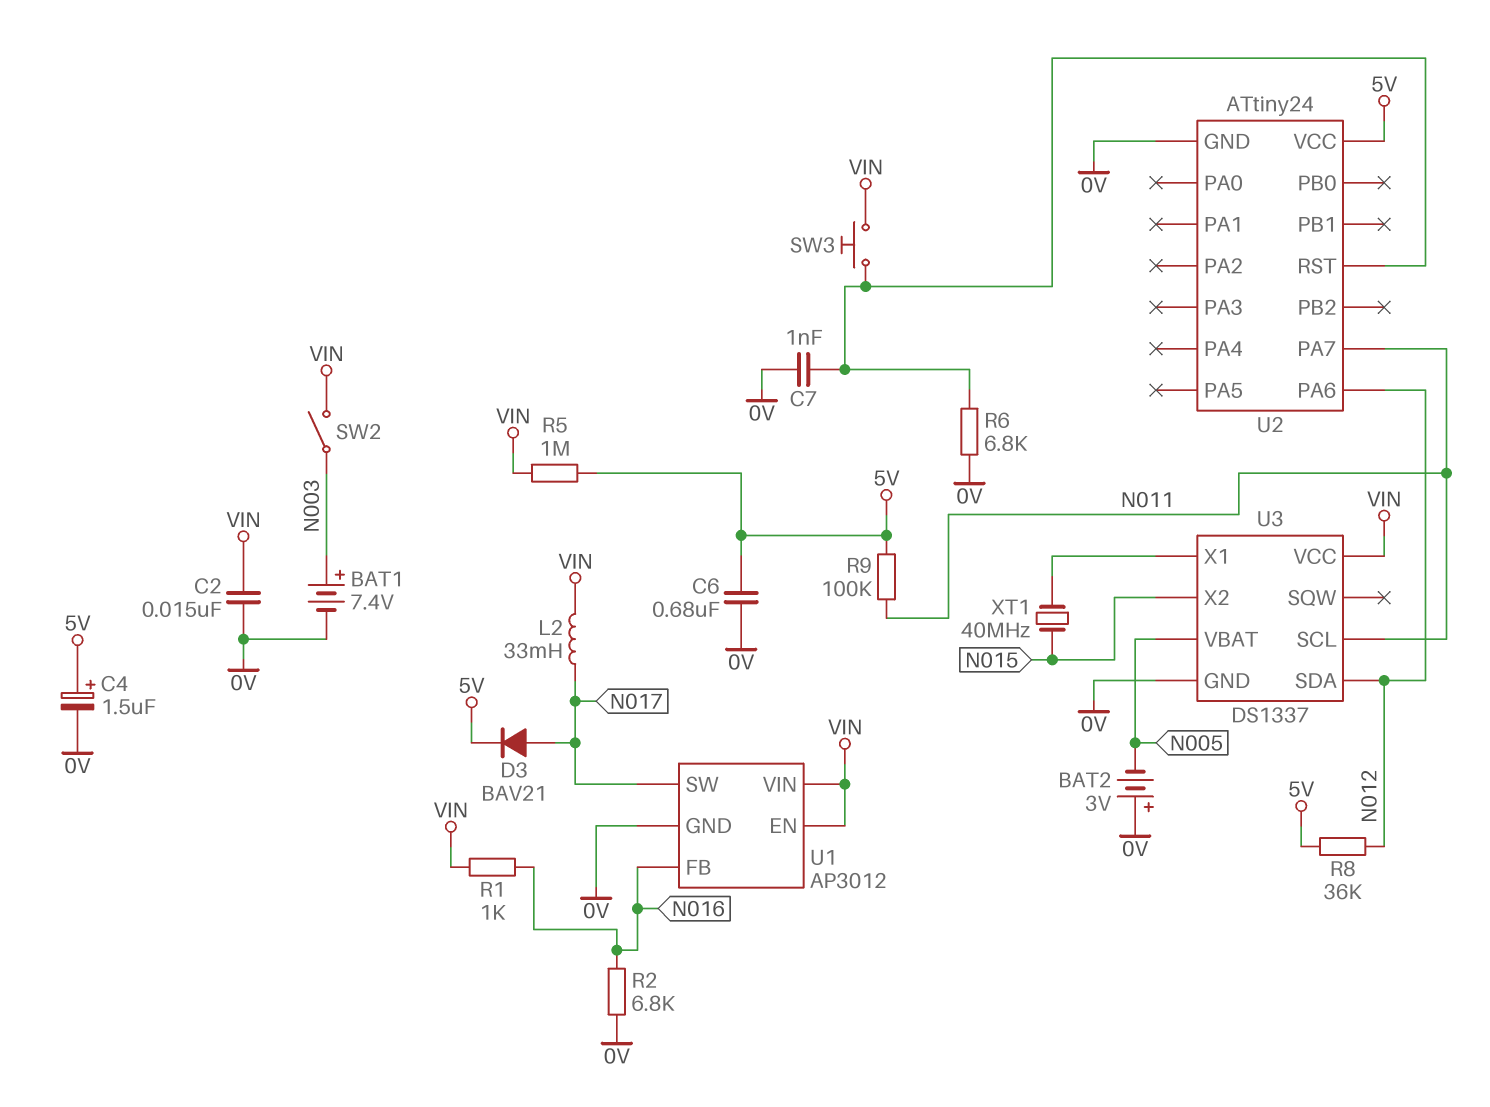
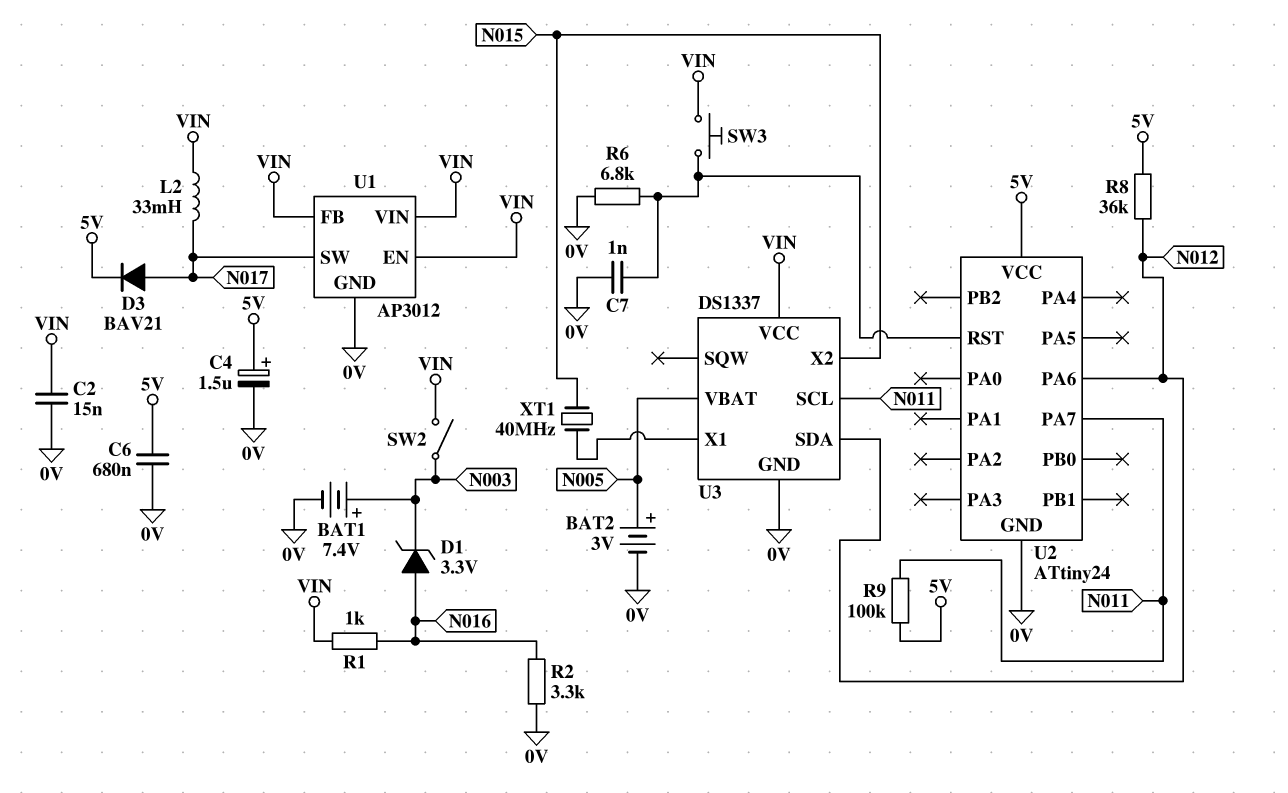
BAT2: 3V (plus 0V, minus N005) -> 3V (plus N005, minus 0V)
D1: none -> zener 3.3V (A N016, K N003)
R2: 6.8k (0V, N016) -> 3.3k (0V, N016)
R5: 1M (5V, VIN) -> none
U1 pin FB: N016 -> VIN

